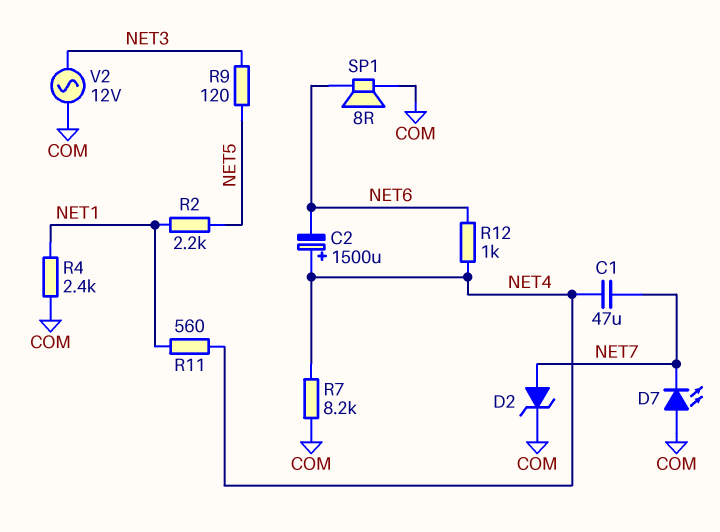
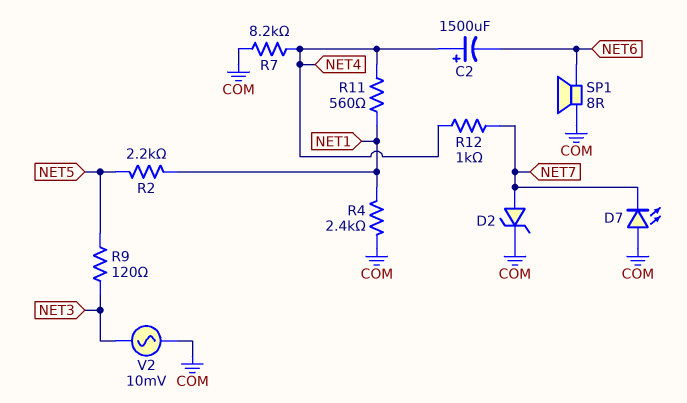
C1: 47uF (NET4, NET7) -> none
R12: 1k (NET4, NET6) -> 1k (NET4, NET7)
V2: AC 12V (COM, NET3) -> AC 10mV (COM, NET3)

